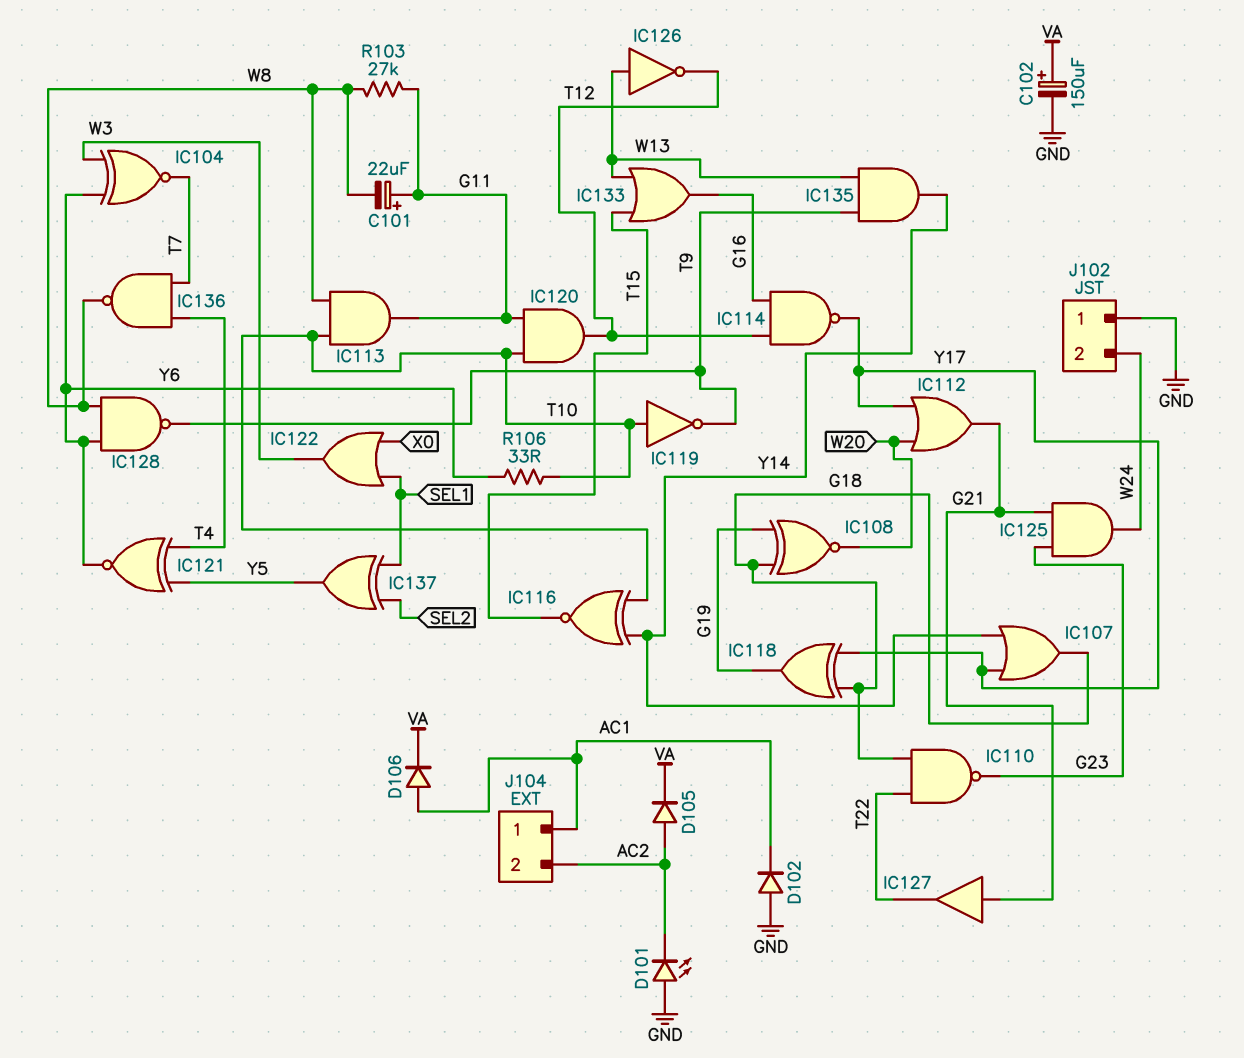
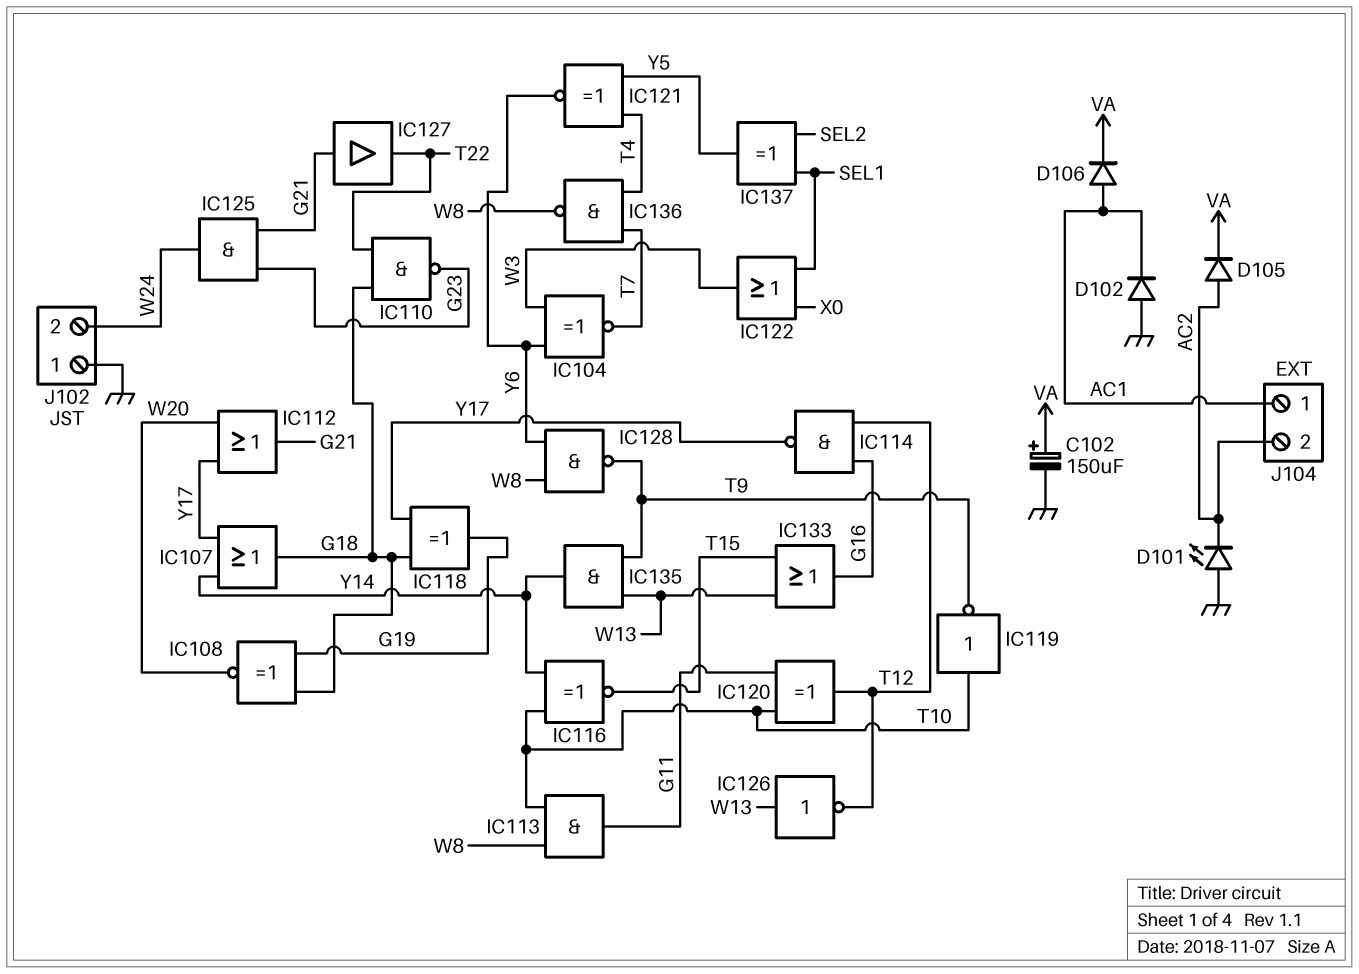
C101: 22uF (plus G11, minus W8) -> none
IC120: AND (in G11, in T10, out T12) -> XOR (in G11, in T10, out T12)
R103: 27k (G11, W8) -> none
R106: 33 (T10, Y6) -> none

